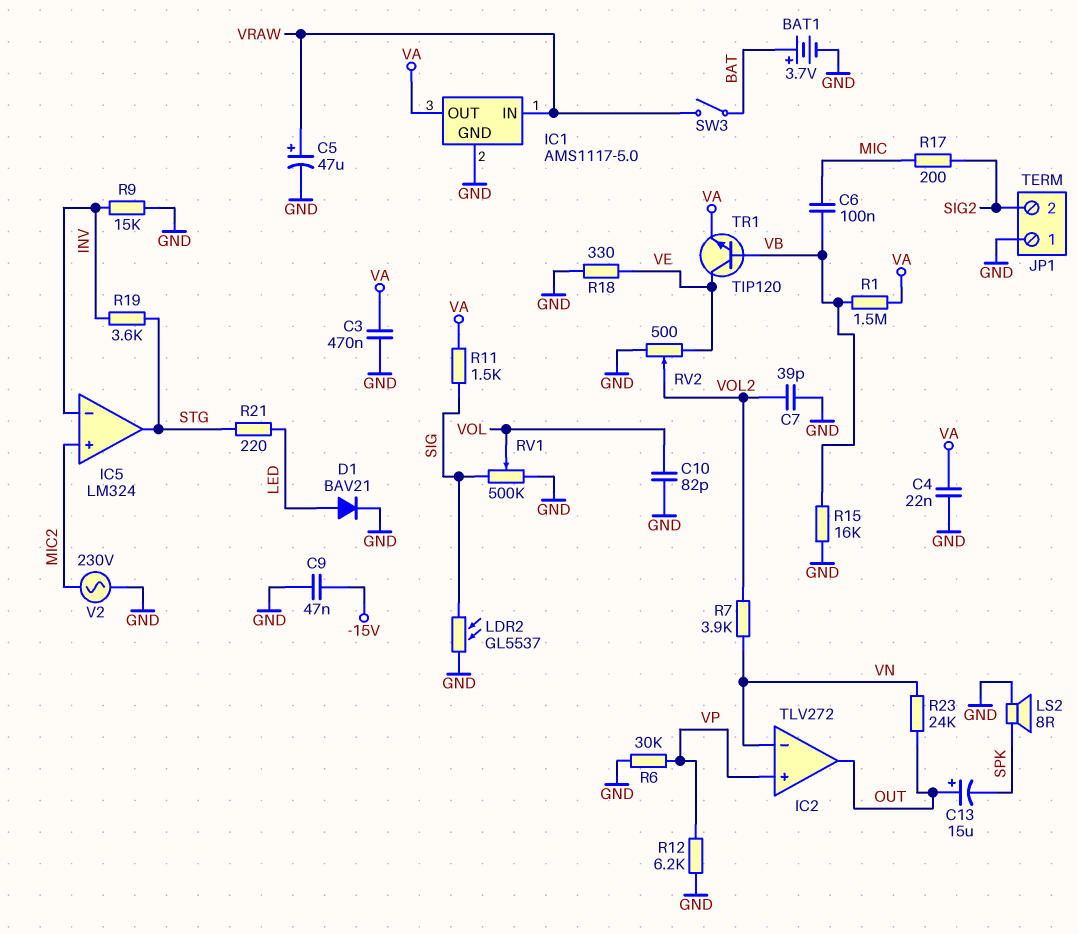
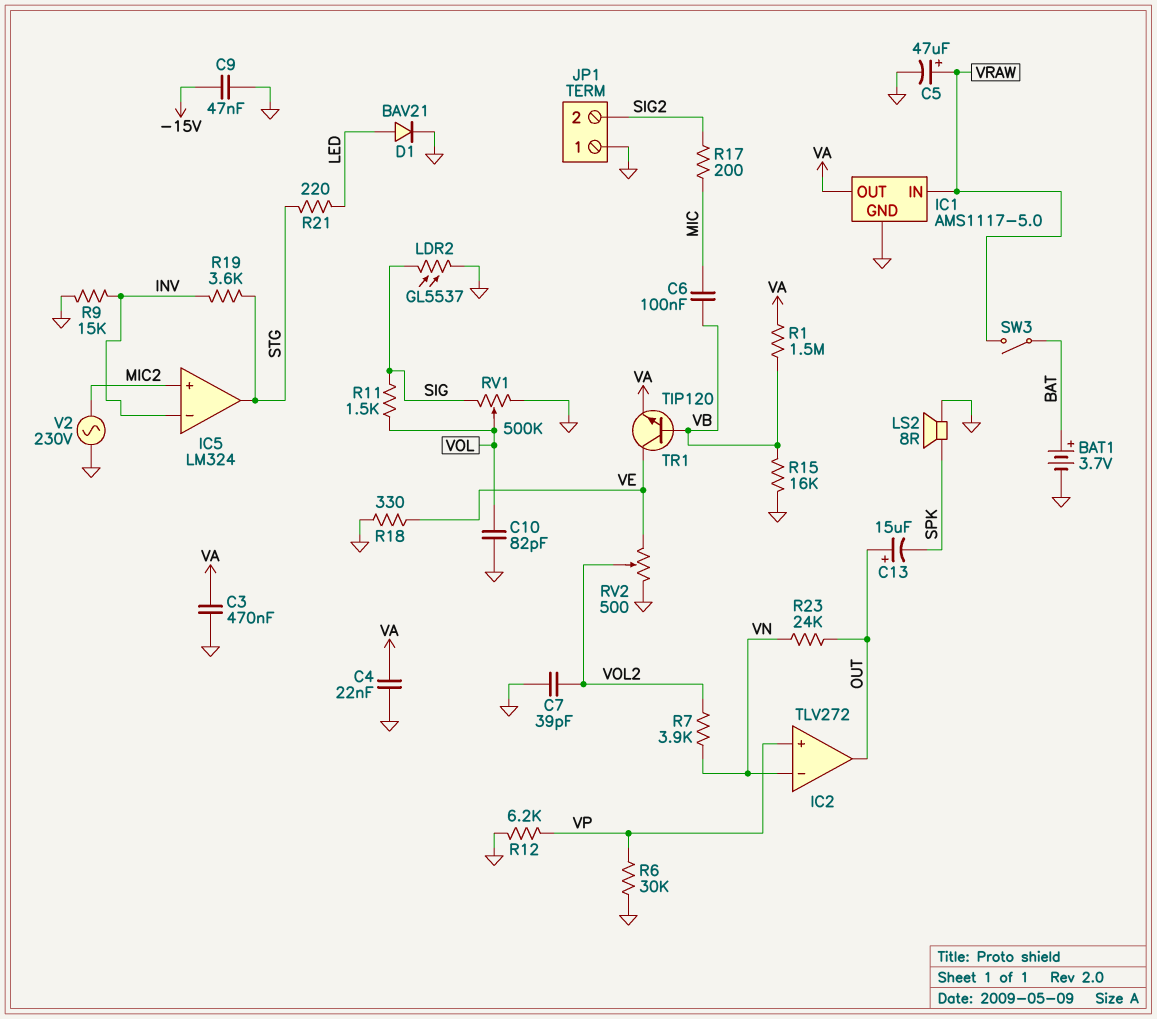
R11: 1.5k (SIG, VA) -> 1.5k (SIG, VOL)

